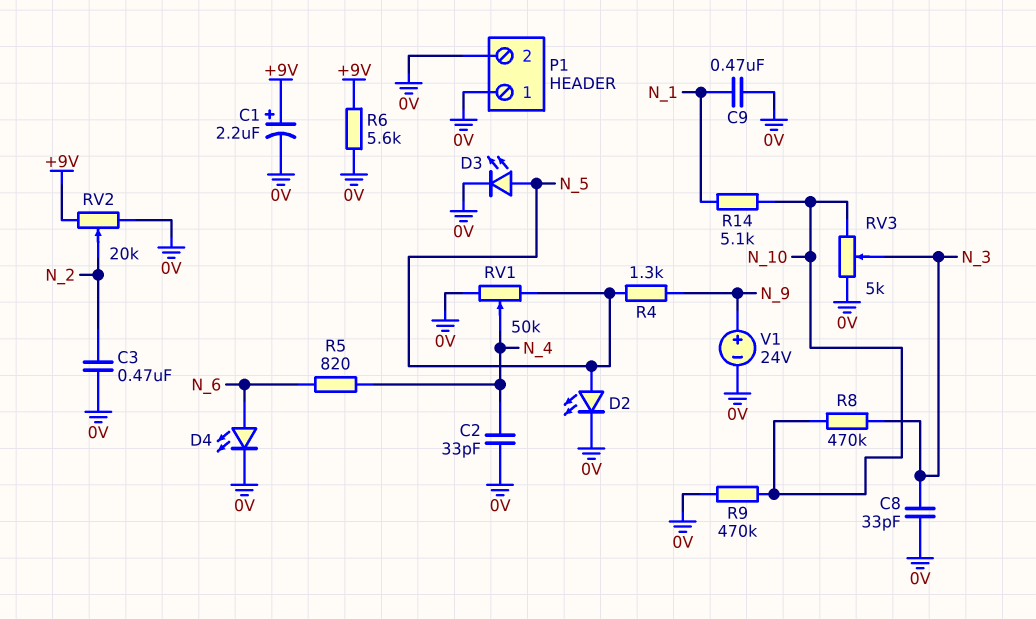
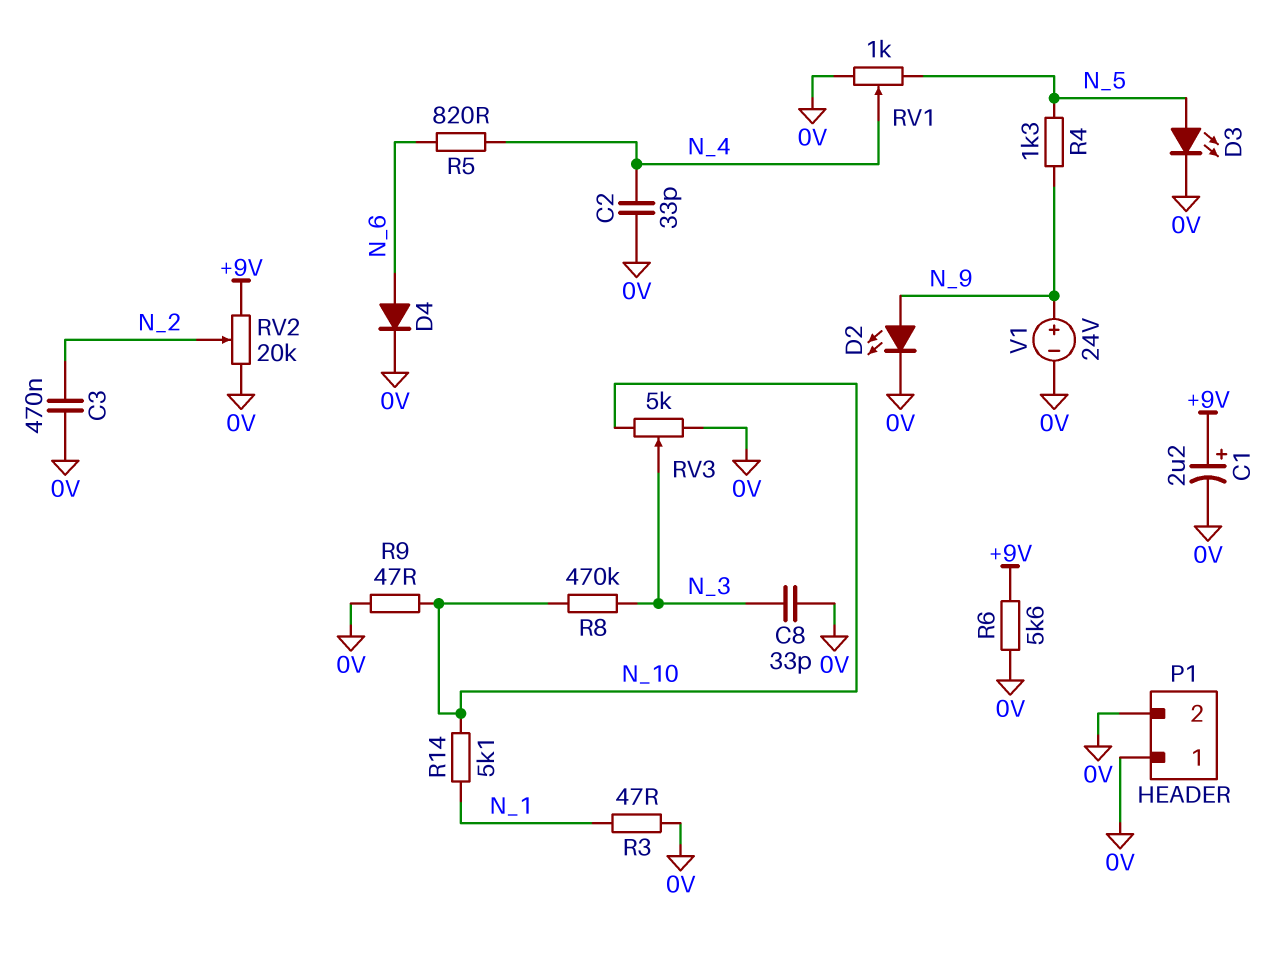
C9: 470nF (0V, N_1) -> none
D2: LED (A N_5, K 0V) -> LED (A N_9, K 0V)
D4: LED (A N_6, K 0V) -> diode (A N_6, K 0V)
R3: none -> 47 (0V, N_1)
R9: 470k (0V, N_10) -> 47 (0V, N_10)
RV1: 50k (0V, N_5, wiper N_4) -> 1k (0V, N_5, wiper N_4)

